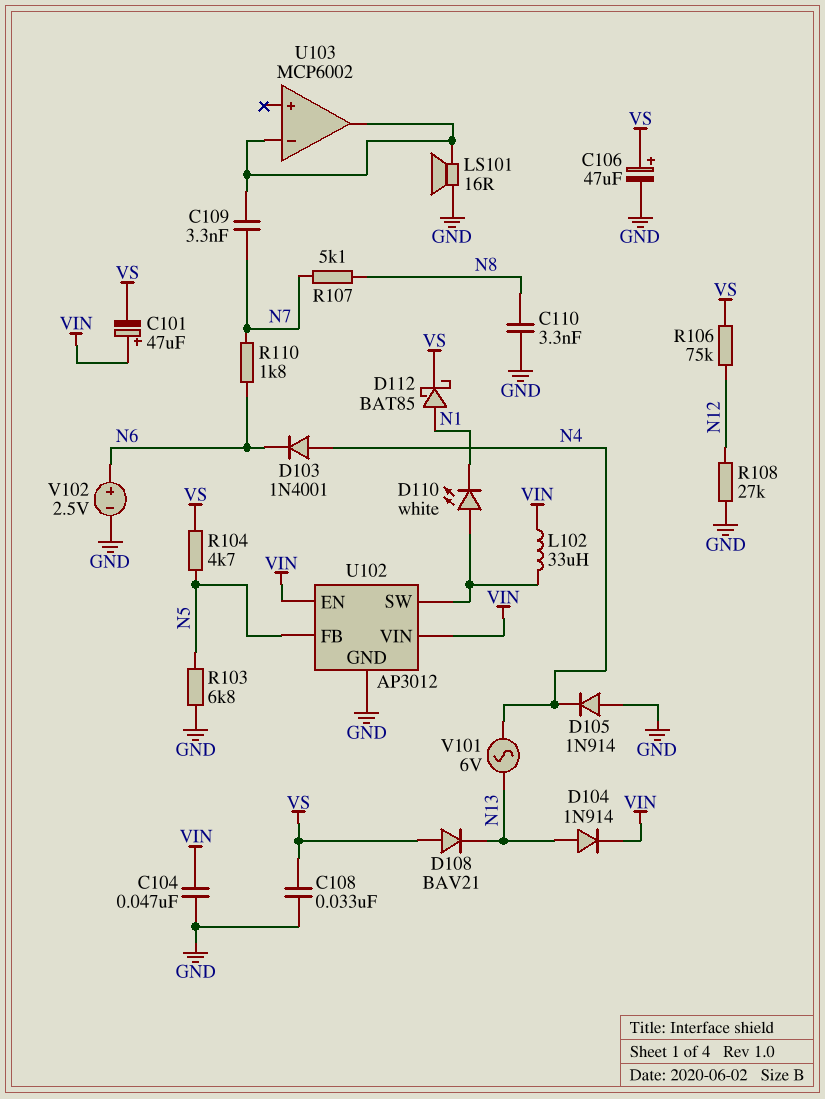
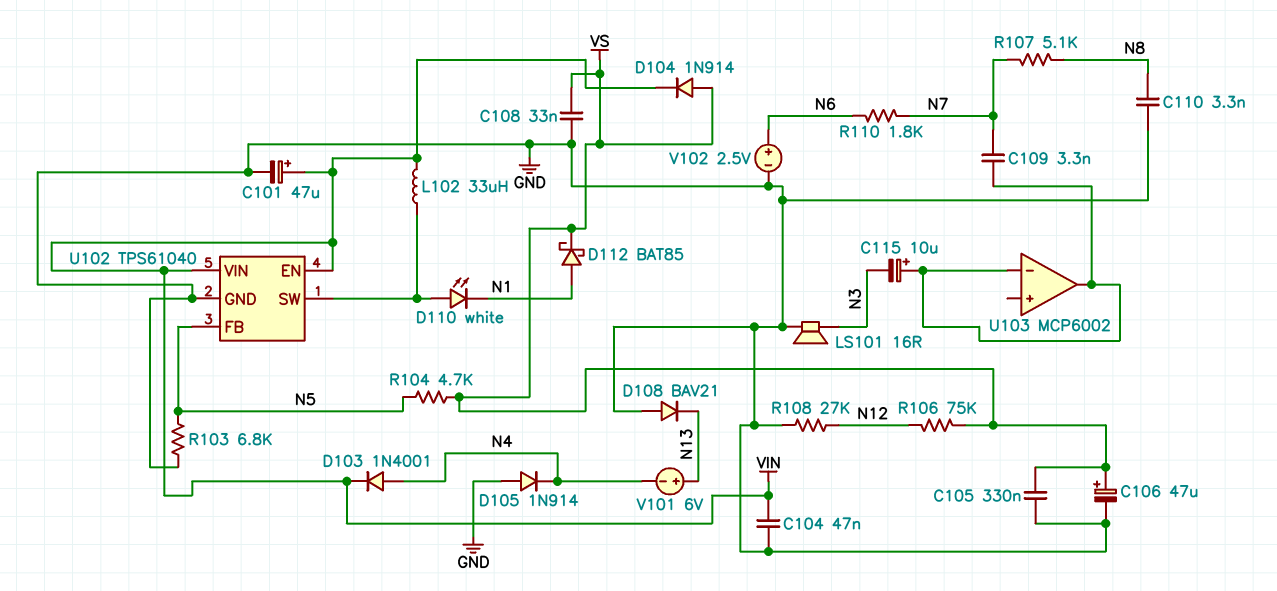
C101: 47uF (plus VIN, minus VS) -> 47uF (plus VIN, minus GND)
C105: none -> 330nF (GND, VS)
C115: none -> 10uF (plus U103/in-, minus N3)
D103: diode 1N4001 (A N4, K N6) -> diode 1N4001 (A N4, K VIN)
D104: diode 1N914 (A N13, K VIN) -> diode 1N914 (A VS, K VIN)
D108: diode BAV21 (A VS, K N13) -> diode BAV21 (A GND, K N13)
LS101: speaker 16R (GND, U103/in-) -> speaker 16R (GND, N3)
U102: AP3012 -> TPS61040
V101: AC 6V (N4, N13) -> 6V (plus N13, minus N4)

